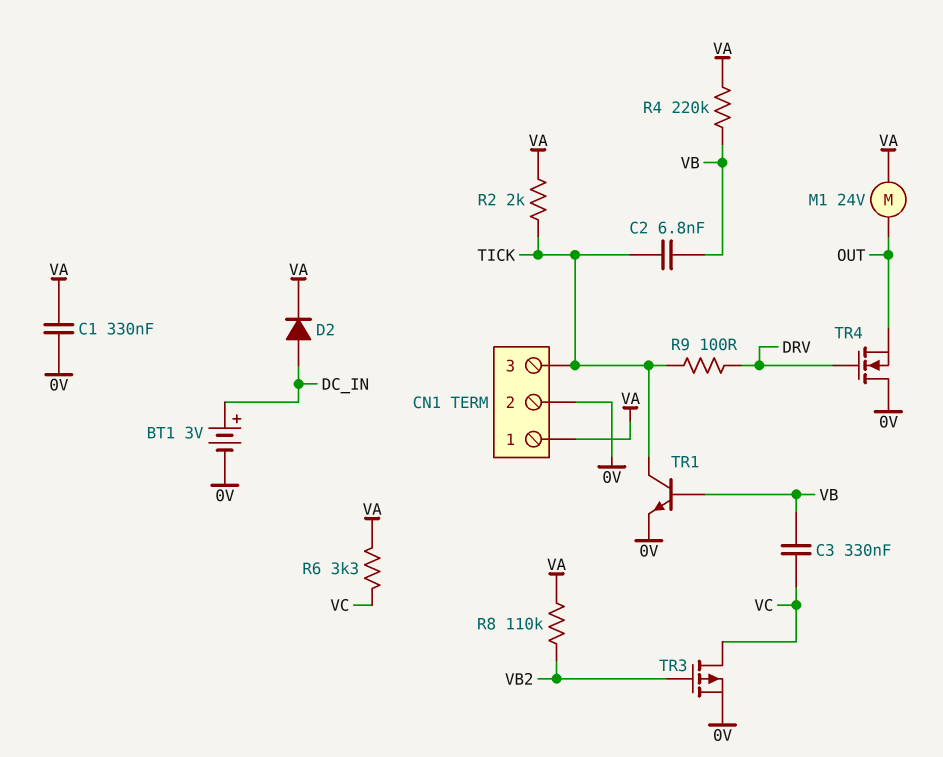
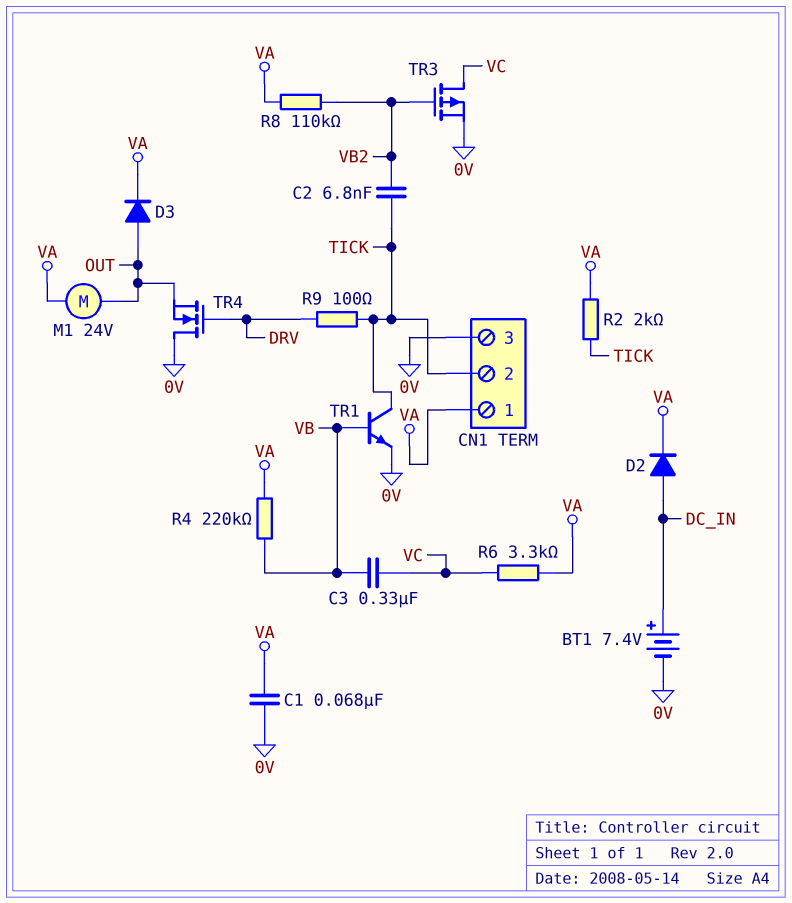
BT1: 3V (plus DC_IN, minus 0V) -> 7.4V (plus DC_IN, minus 0V)
C1: 330nF (0V, VA) -> 68nF (0V, VA)
C2: 6.8nF (TICK, VB) -> 6.8nF (TICK, VB2)
CN1 pin 2: 0V -> TICK
CN1 pin 3: TICK -> 0V
D3: none -> diode (A OUT, K VA)

